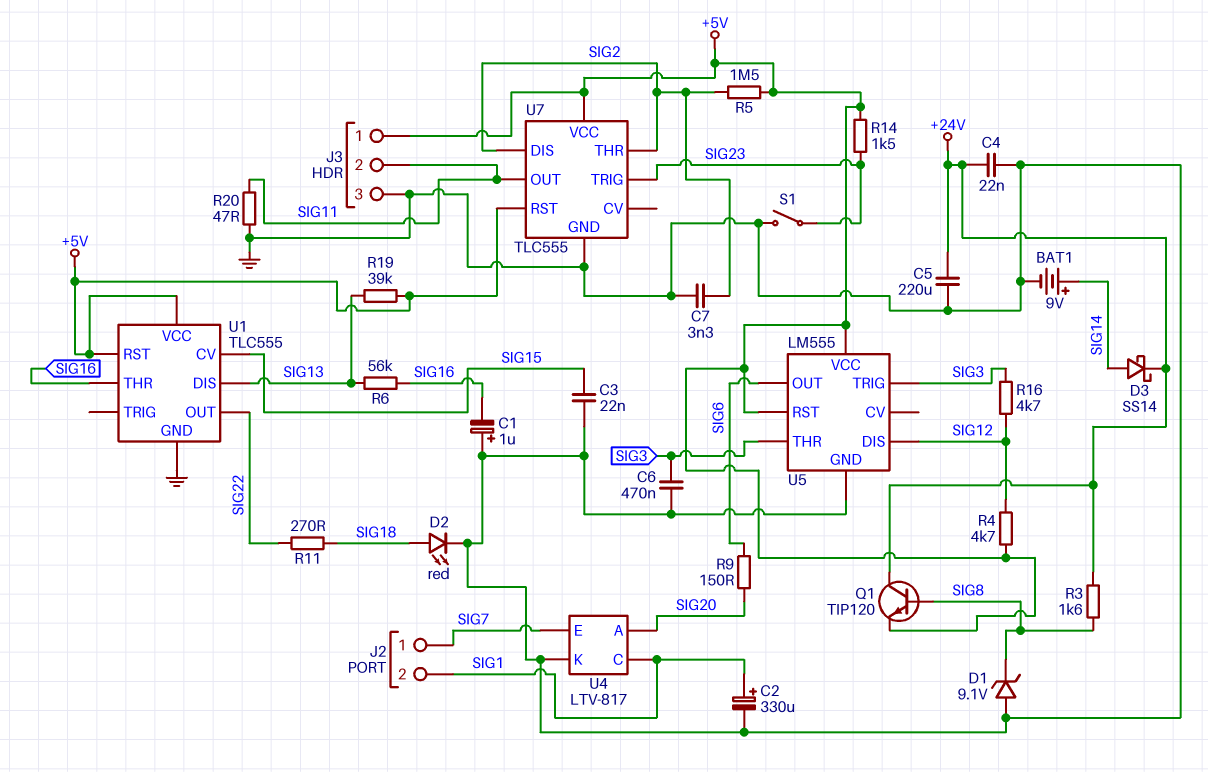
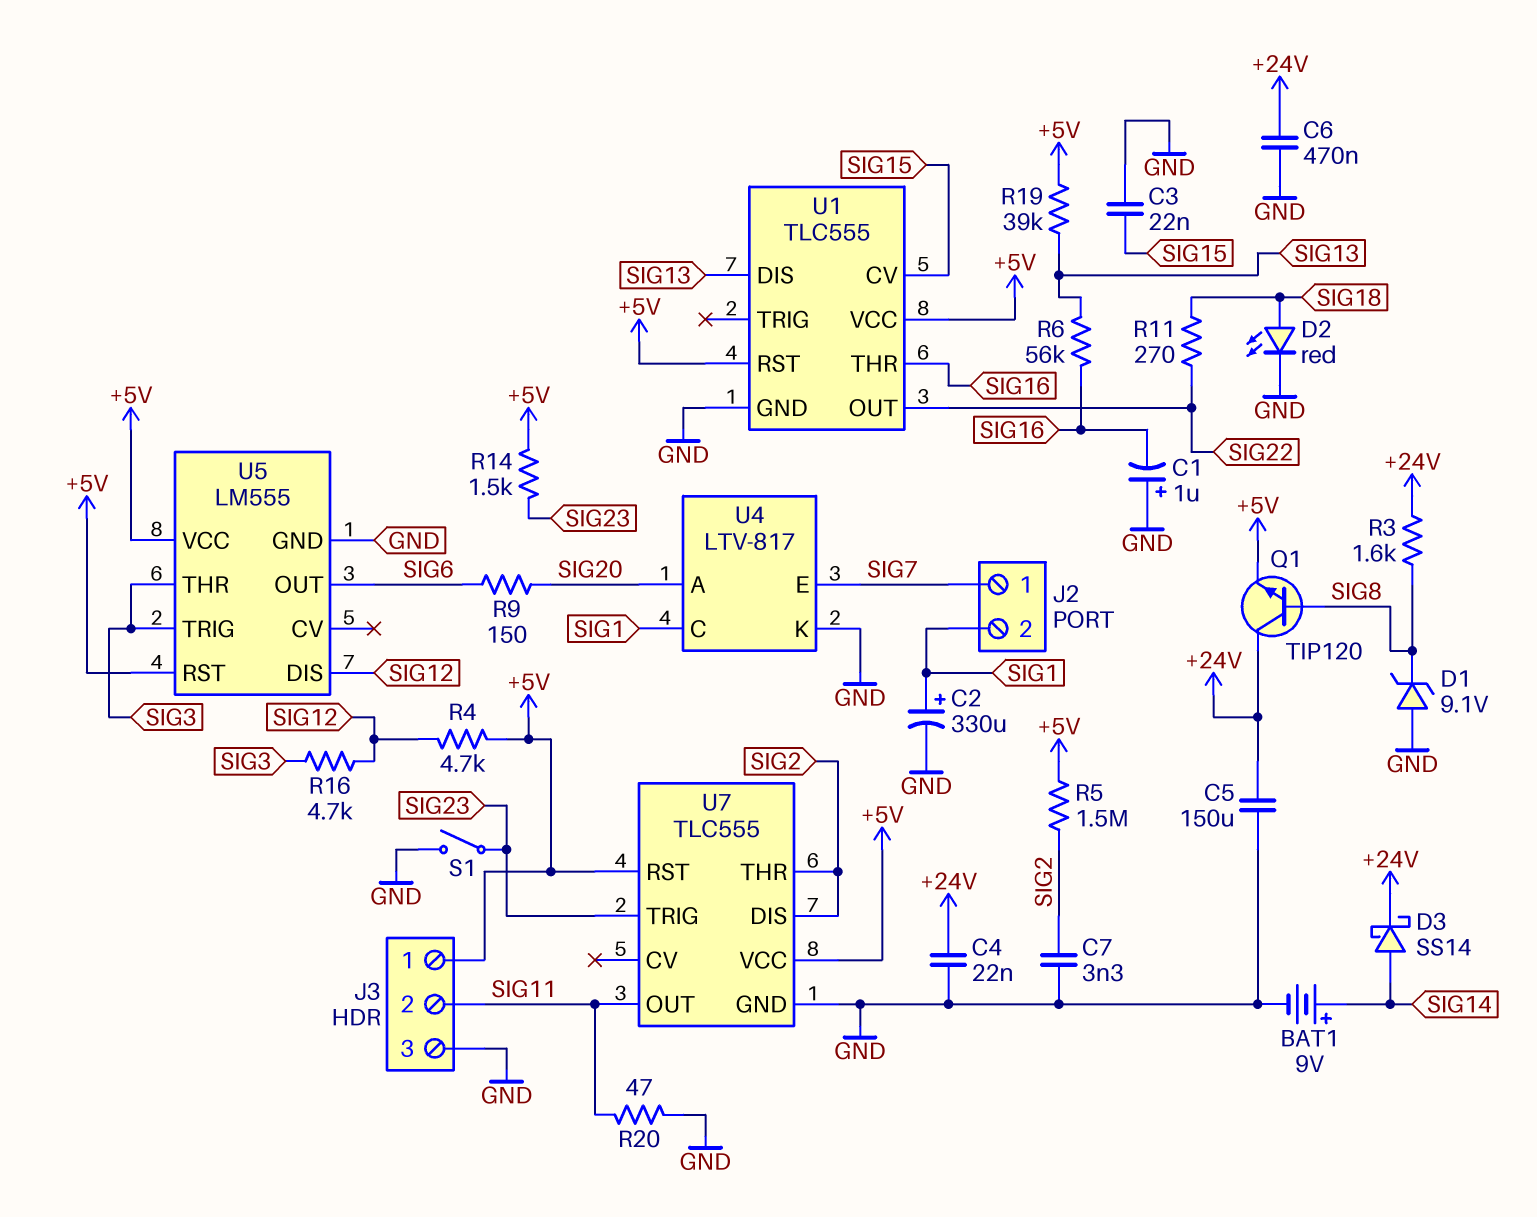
C5: 220uF (+24V, GND) -> 150uF (+24V, GND)
C6: 470nF (GND, SIG3) -> 470nF (+24V, GND)

